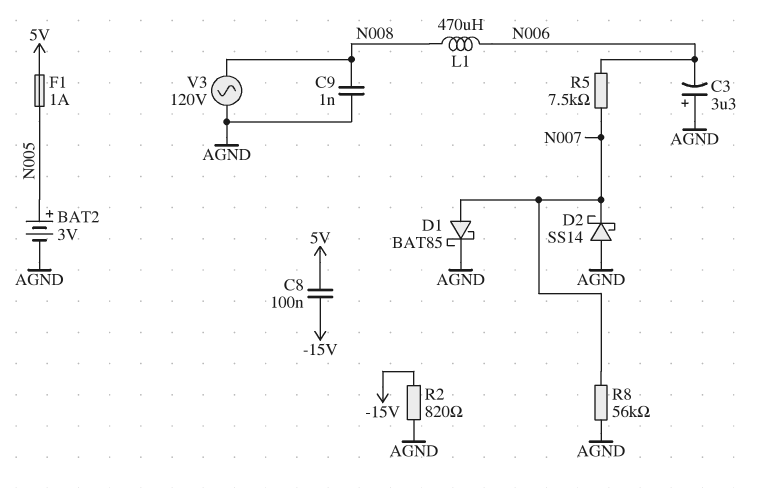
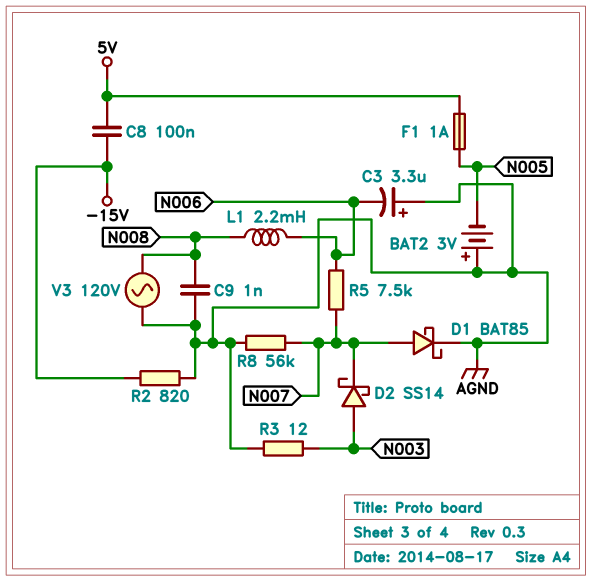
BAT2: 3V (plus N005, minus AGND) -> 3V (plus AGND, minus N005)
D2: schottky SS14 (A AGND, K N007) -> schottky SS14 (A N003, K N007)
L1: 470uH (N006, N008) -> 2.2mH (N006, N008)
R3: none -> 12 (AGND, N003)

